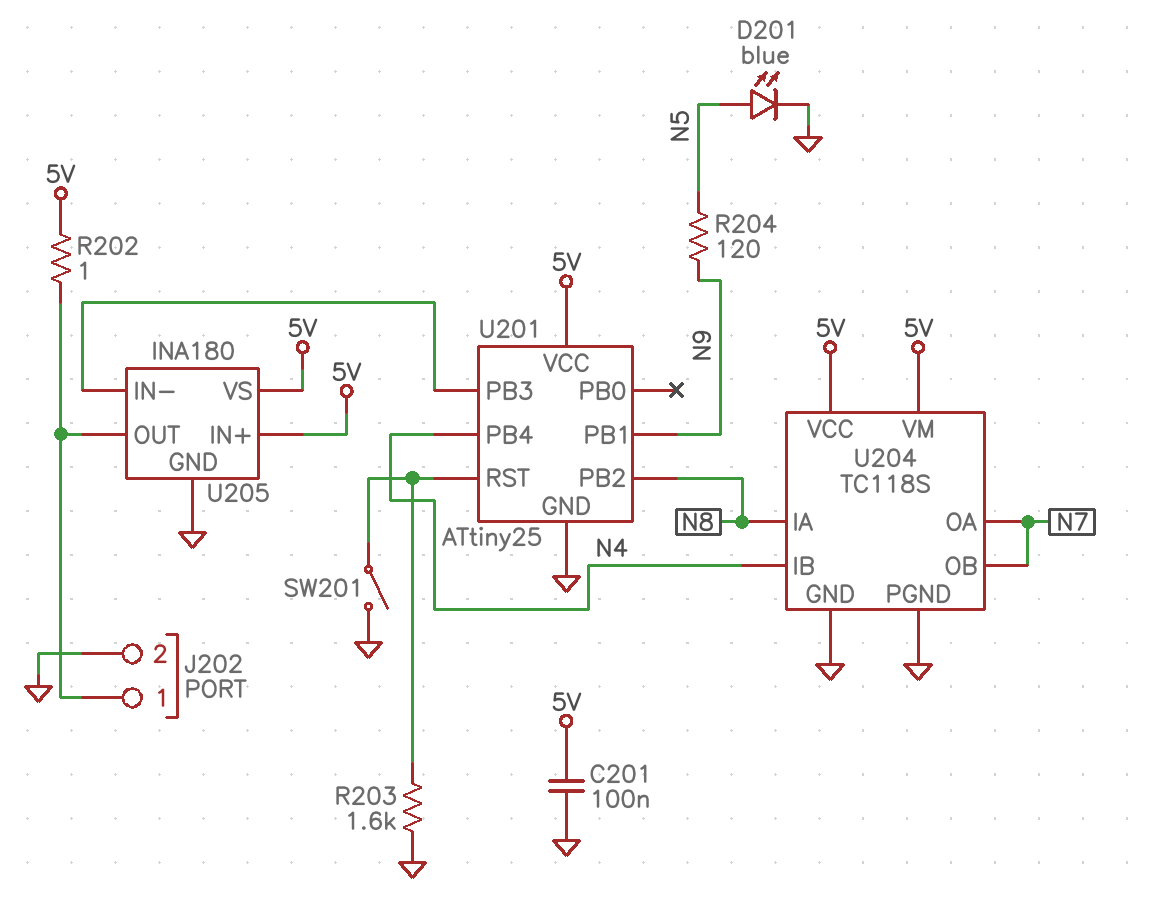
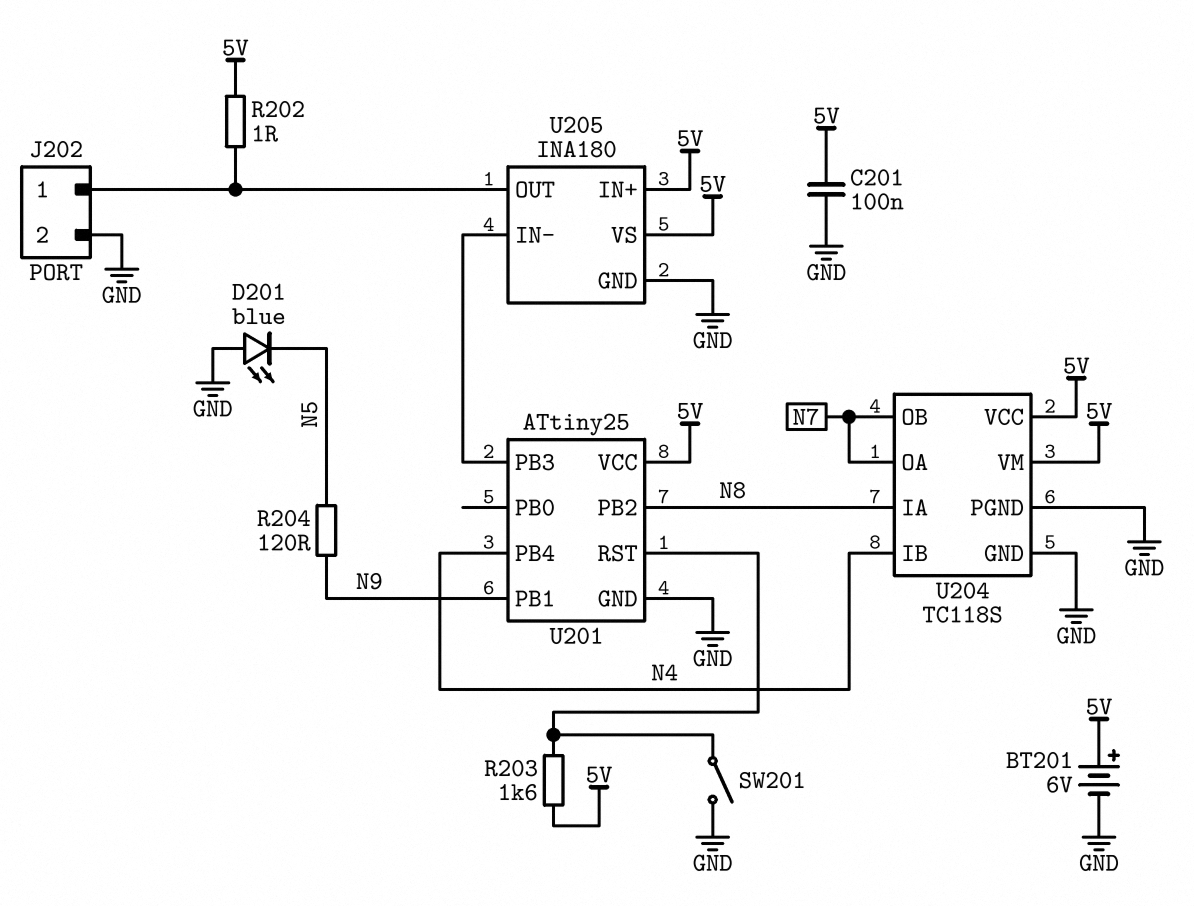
BT201: none -> 6V (plus 5V, minus GND)
D201: LED blue (A N5, K GND) -> LED blue (A GND, K N5)
R203: 1.6k (GND, U201/RST) -> 1.6k (5V, U201/RST)

